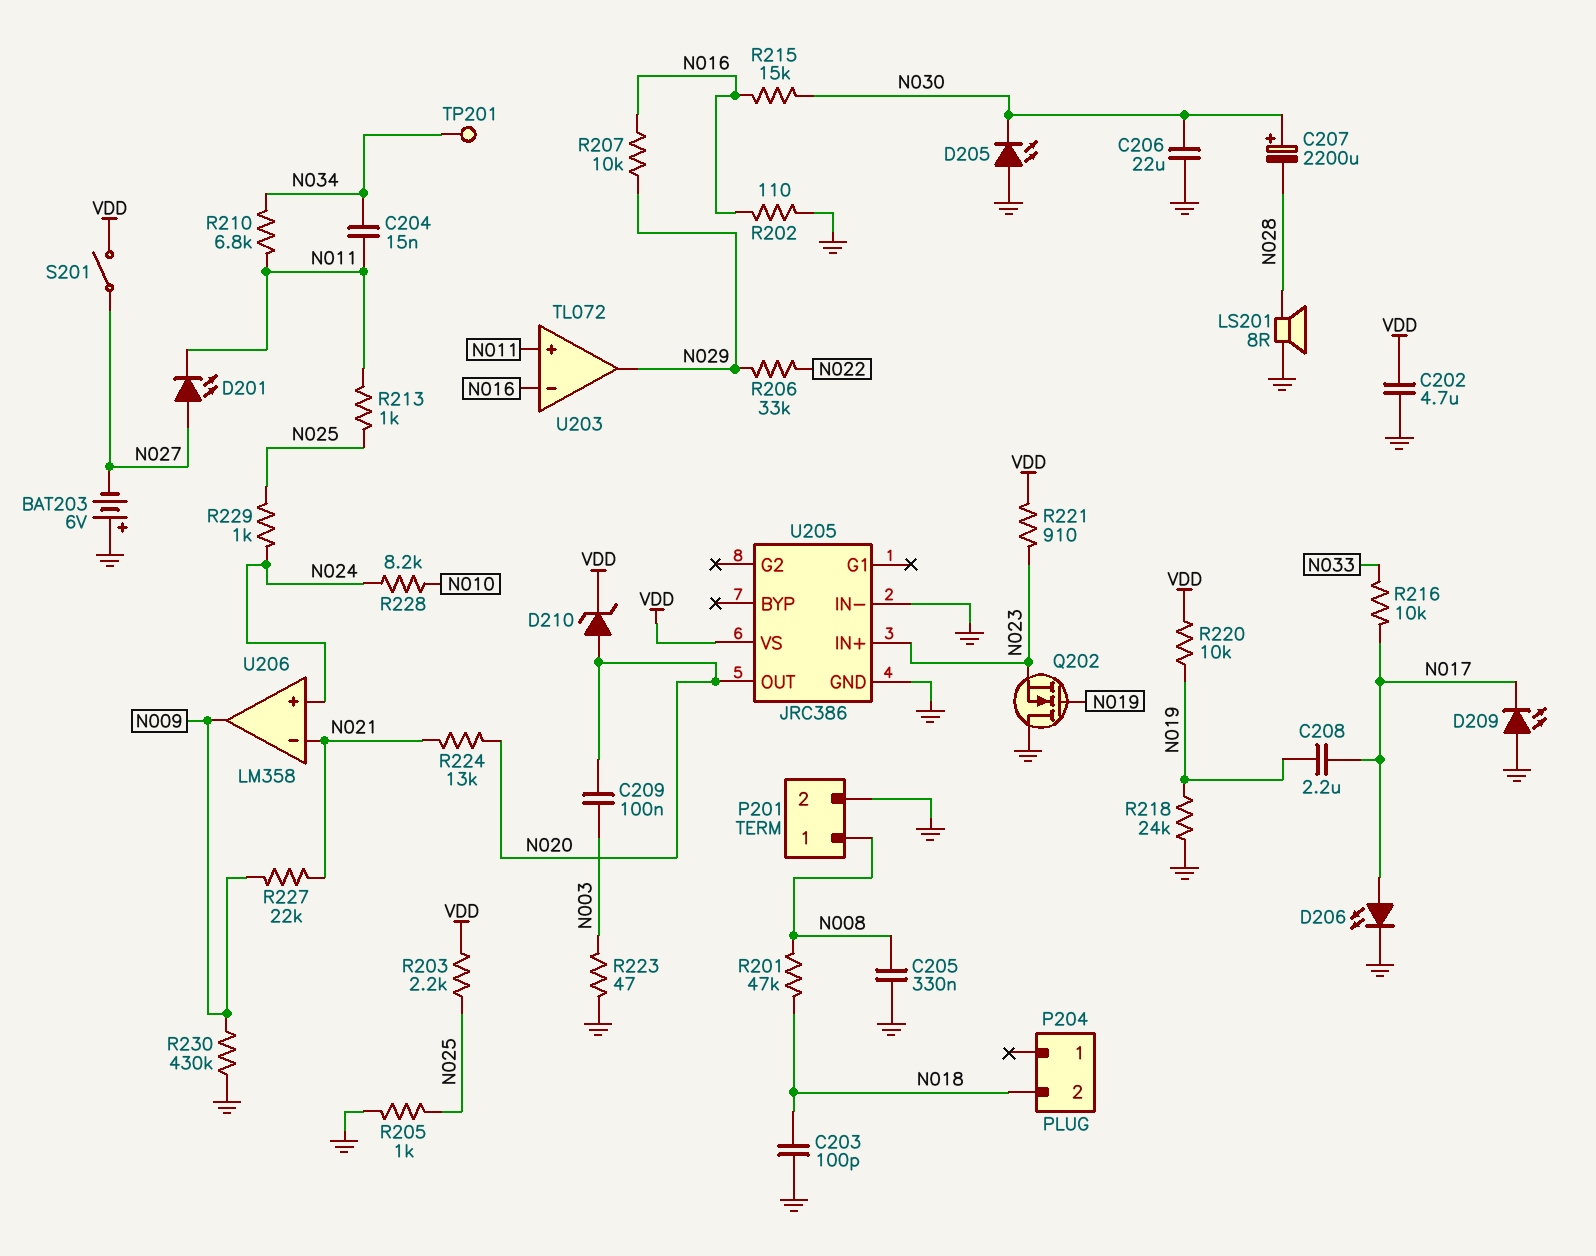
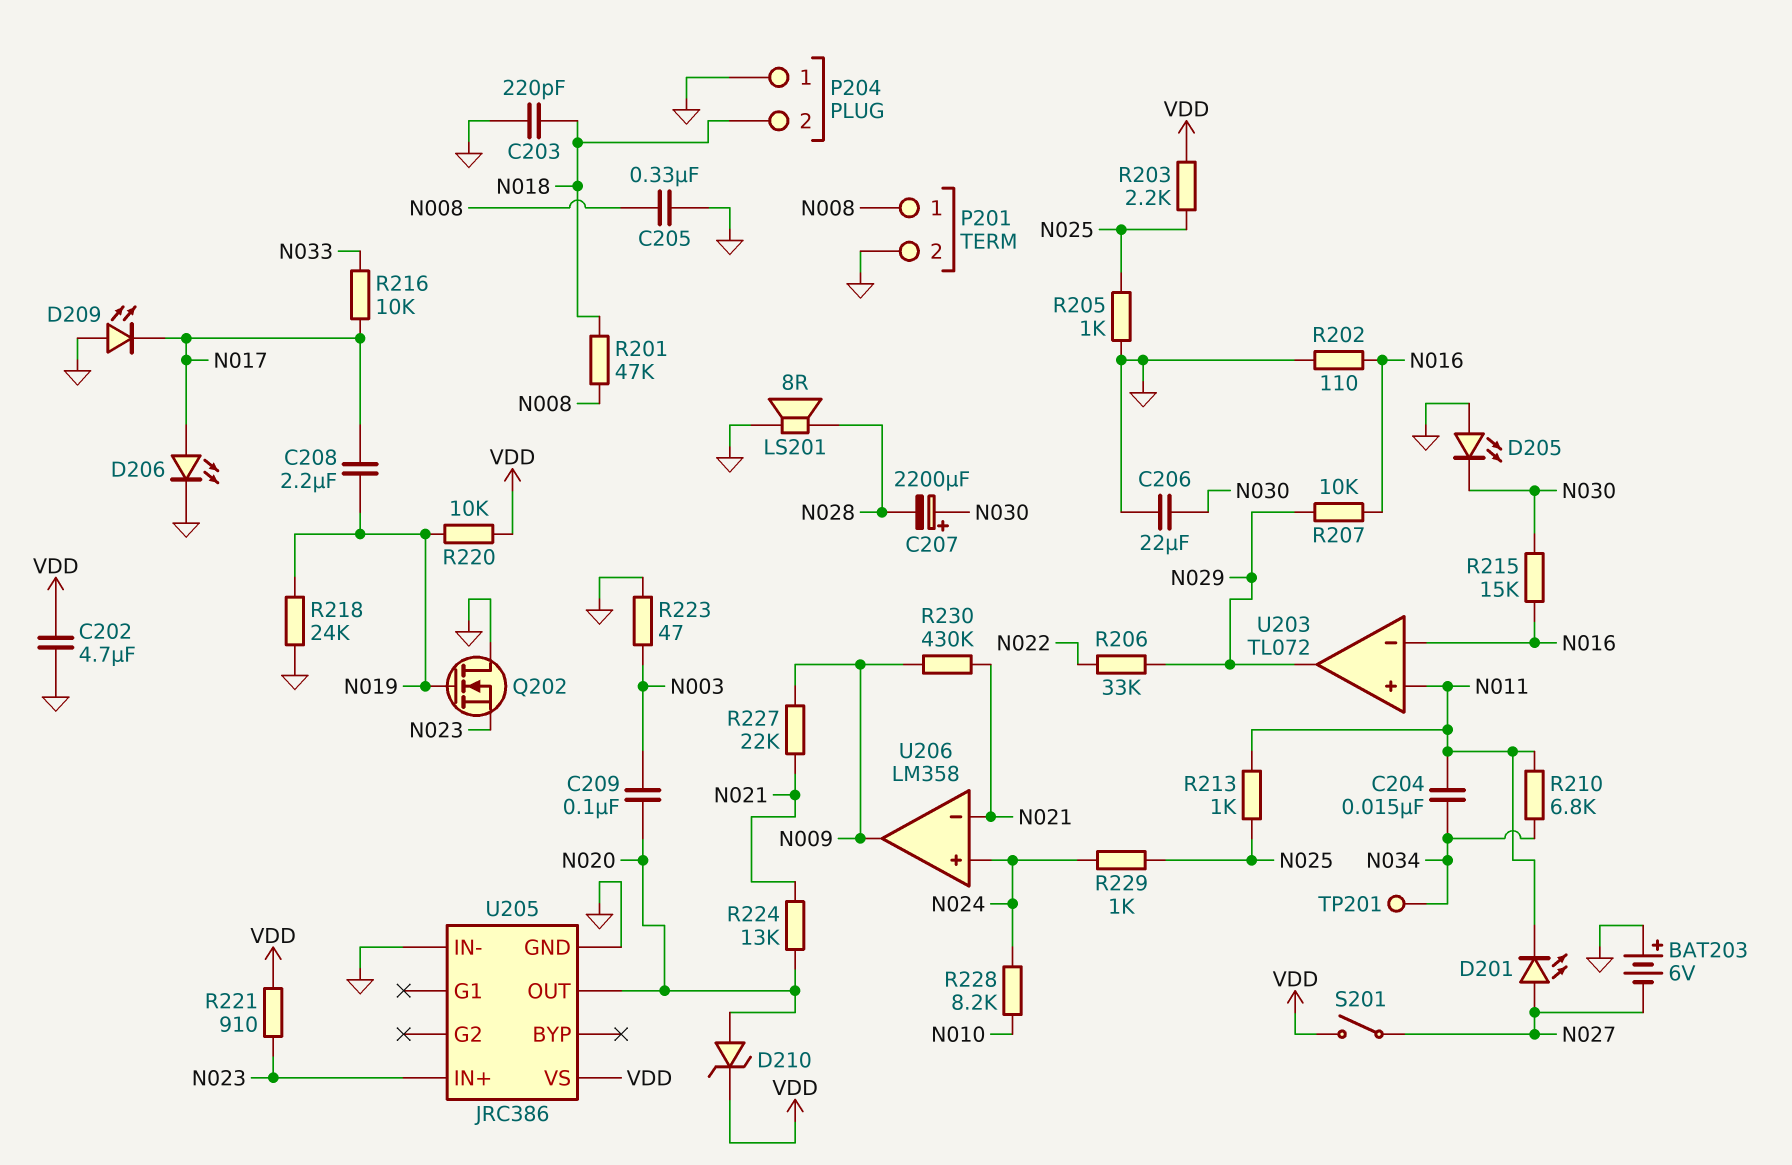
C203: 100pF (GND, N018) -> 220pF (GND, N018)
P204 pin 1: none -> GND
R230: 430k (GND, N009) -> 430k (N009, N021)

